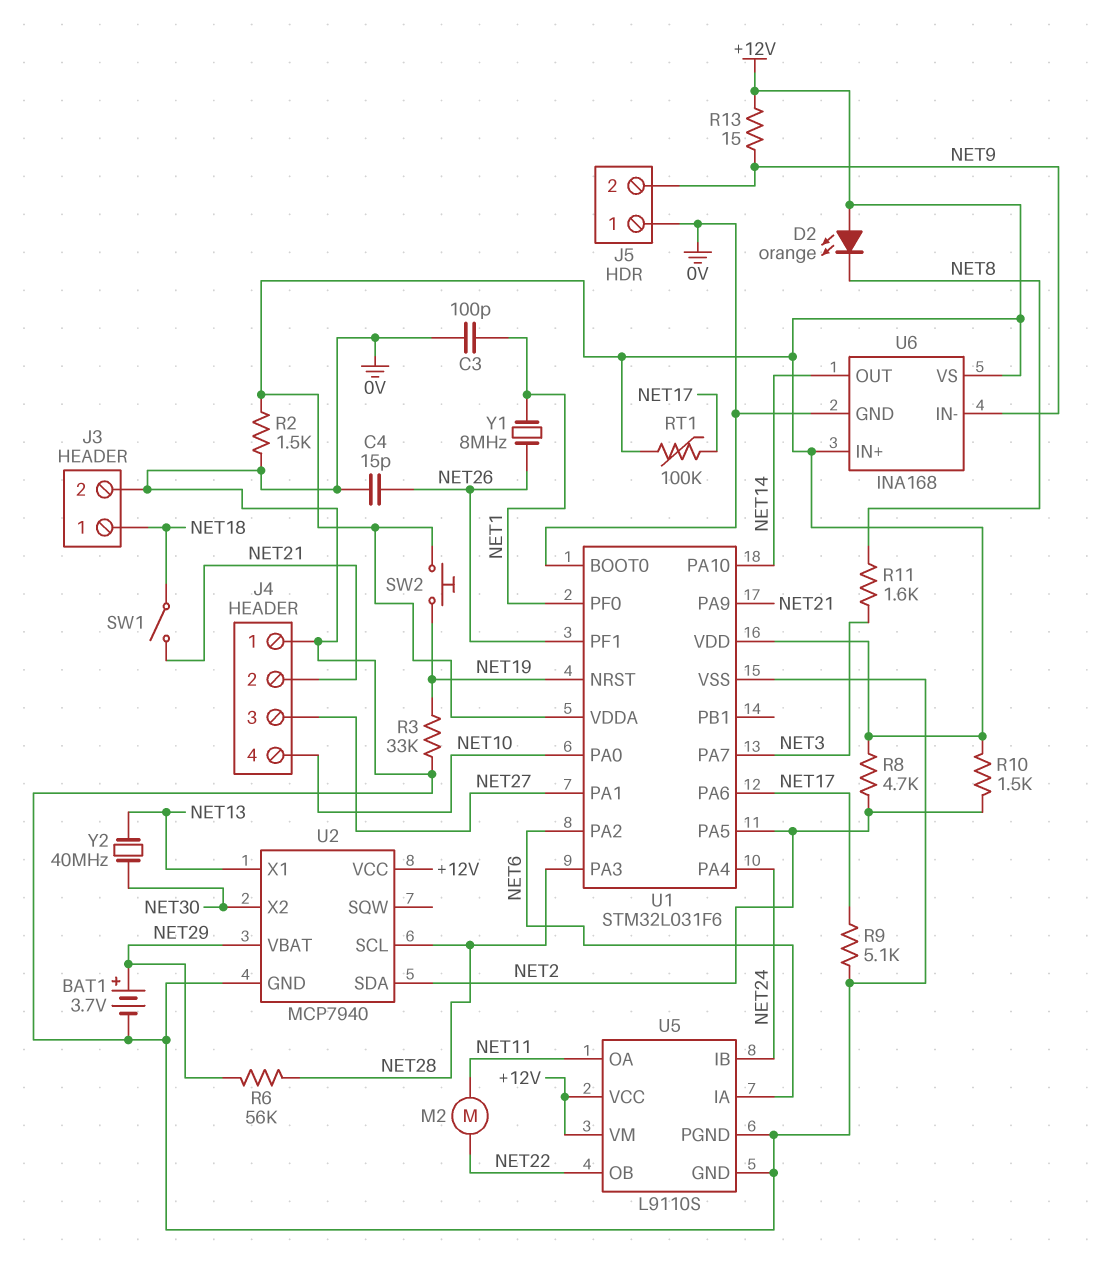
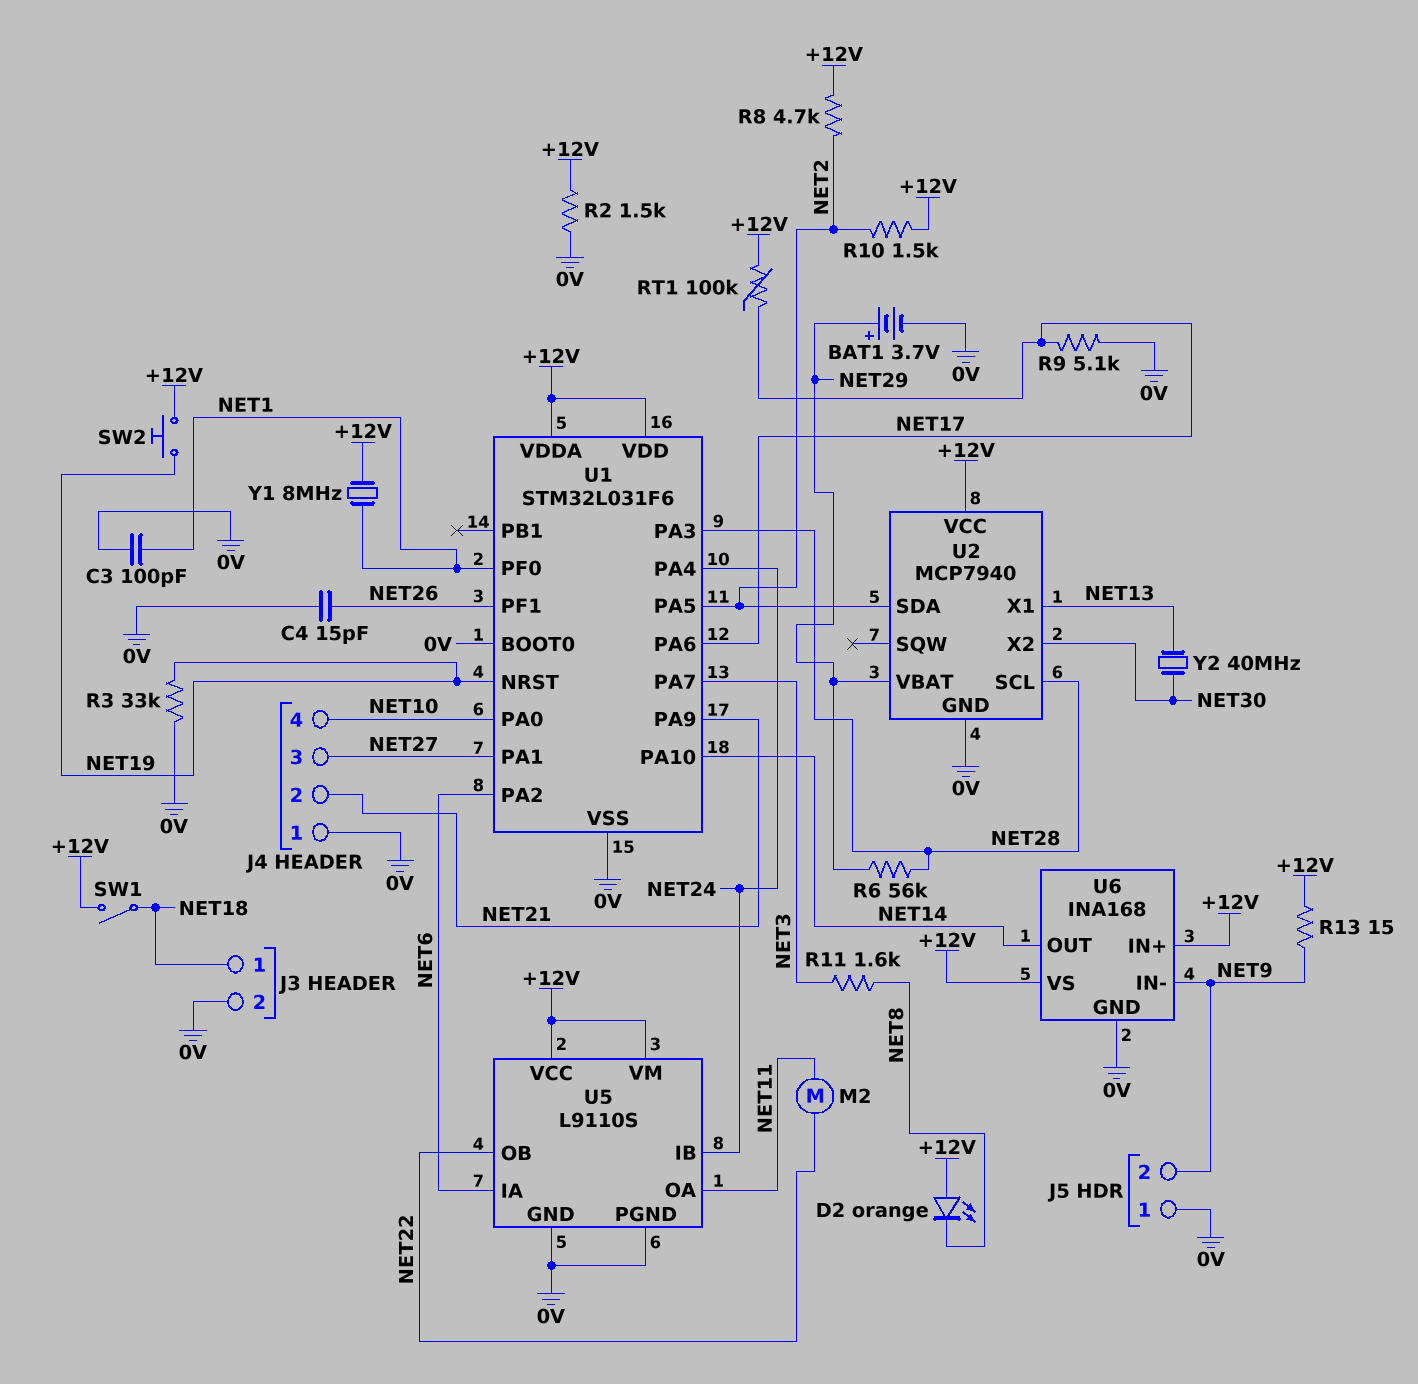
SW1: switch (NET18, NET21) -> switch (+12V, NET18)
Y1: 8MHz (NET1, NET26) -> 8MHz (+12V, NET1)

